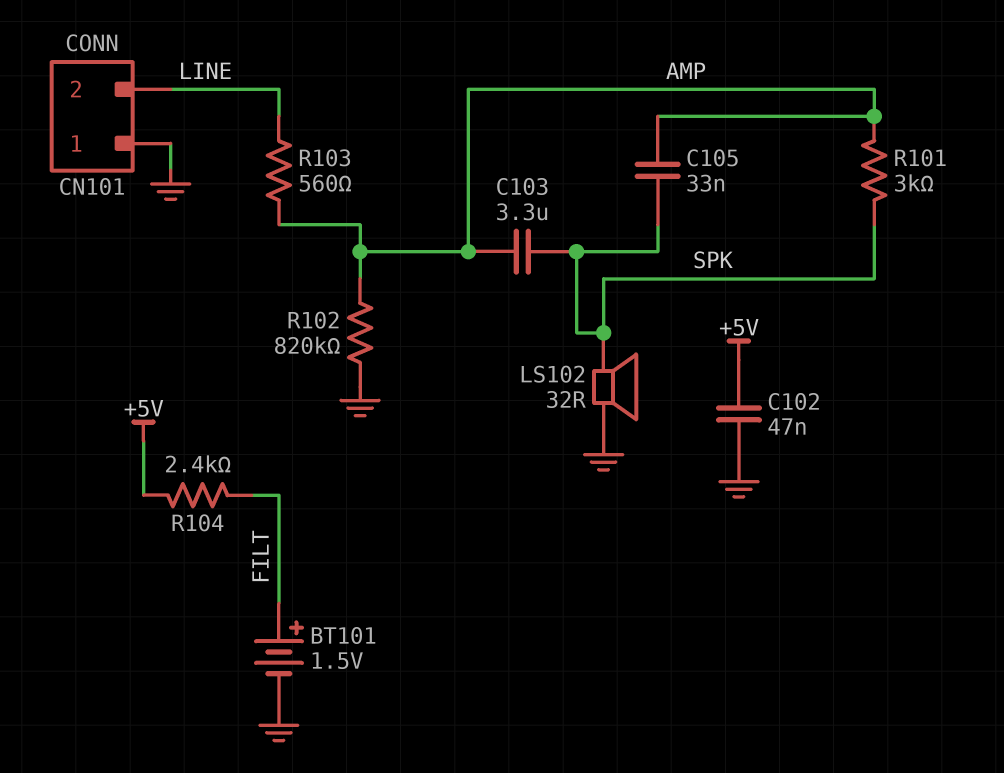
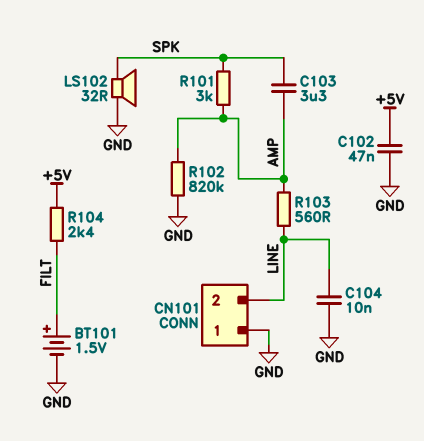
C104: none -> 10nF (GND, LINE)
C105: 33nF (AMP, SPK) -> none

